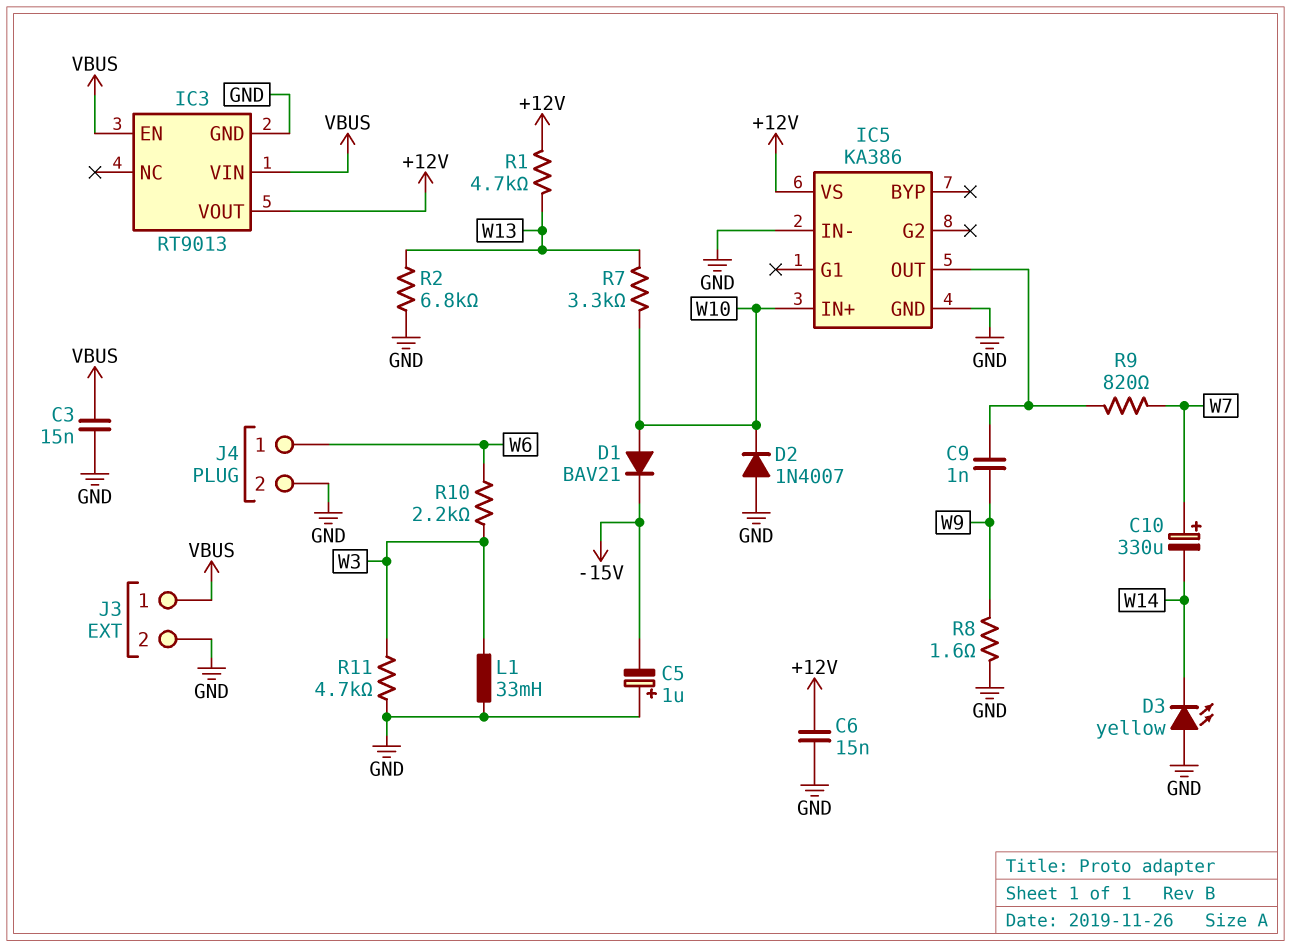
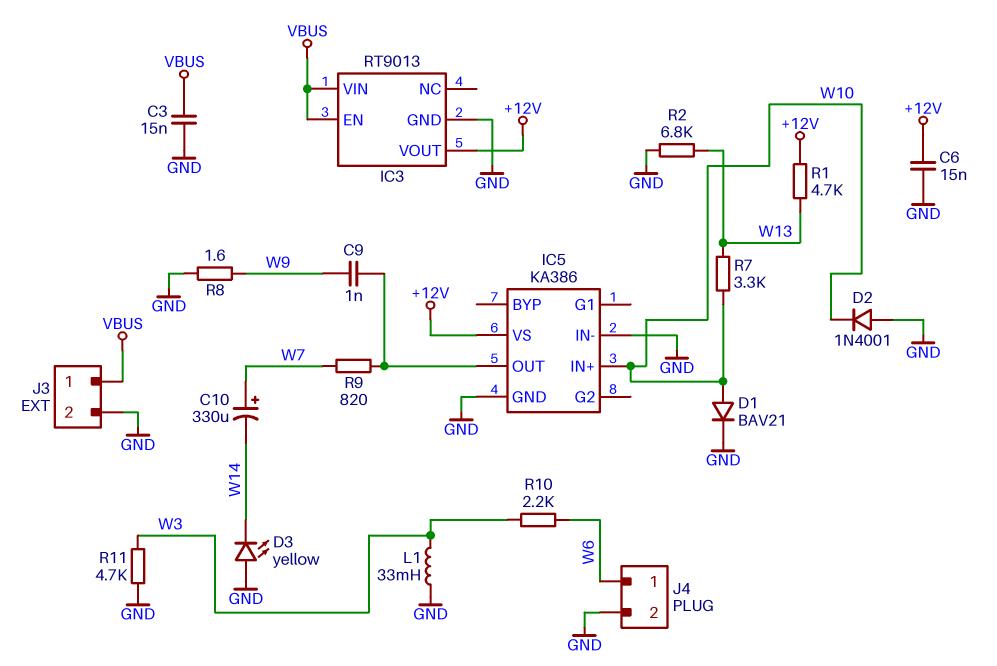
C5: 1uF (plus GND, minus -15V) -> none
D1: diode BAV21 (A W10, K -15V) -> diode BAV21 (A W10, K GND)
D2: diode 1N4007 (A GND, K W10) -> diode 1N4001 (A GND, K W10)

